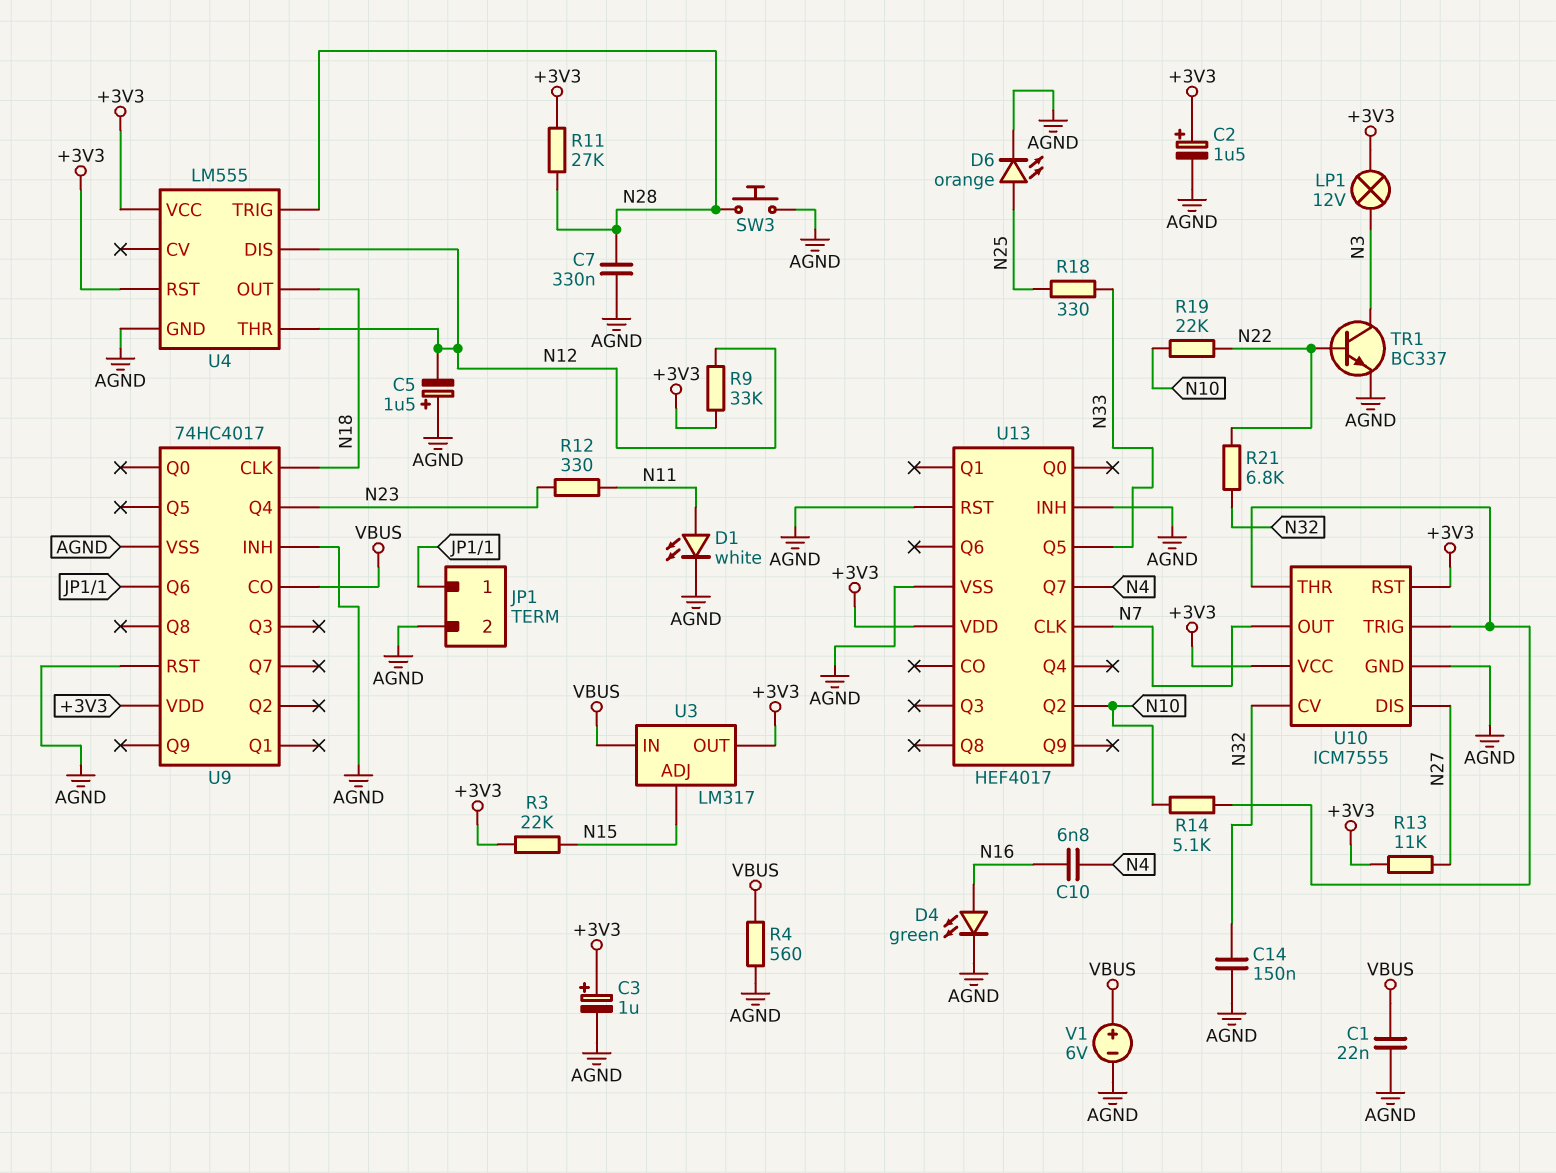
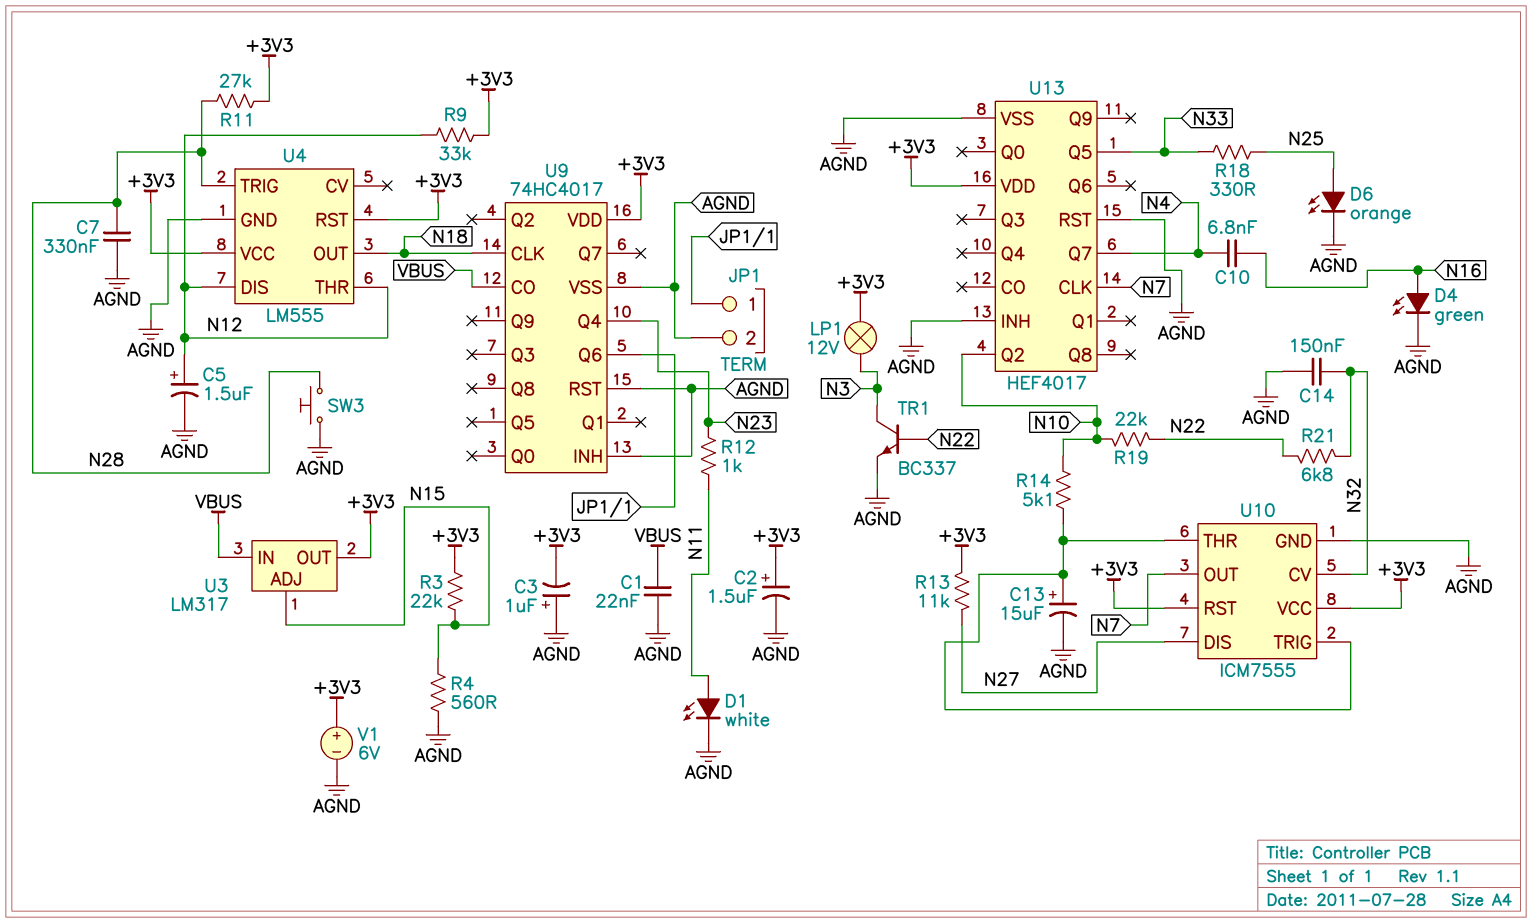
C3: 1uF (plus +3V3, minus AGND) -> 1uF (plus AGND, minus +3V3)
C5: 1.5uF (plus AGND, minus N12) -> 1.5uF (plus N12, minus AGND)
C13: none -> 15uF (plus U10/THR, minus AGND)
R4: 560 (AGND, VBUS) -> 560 (AGND, N15)
R12: 330 (N11, N23) -> 1k (N11, N23)
V1: 6V (plus VBUS, minus AGND) -> 6V (plus +3V3, minus AGND)

